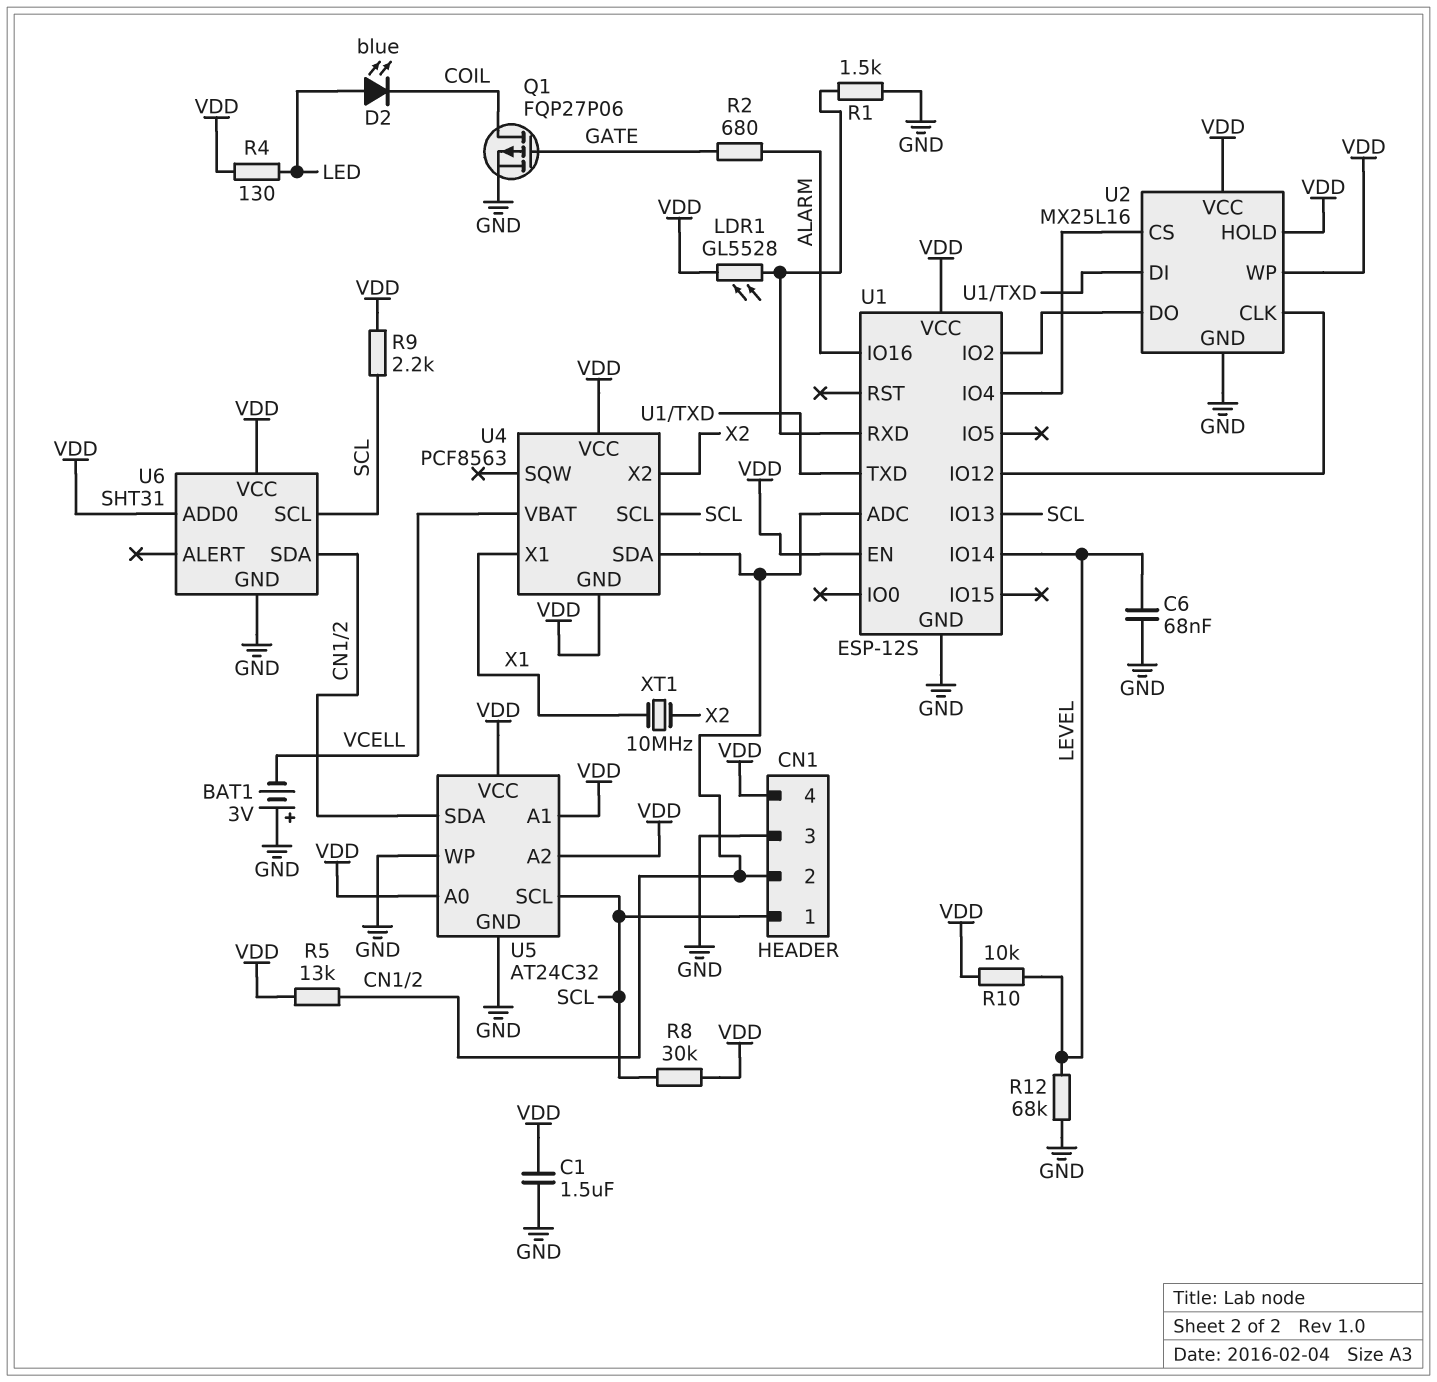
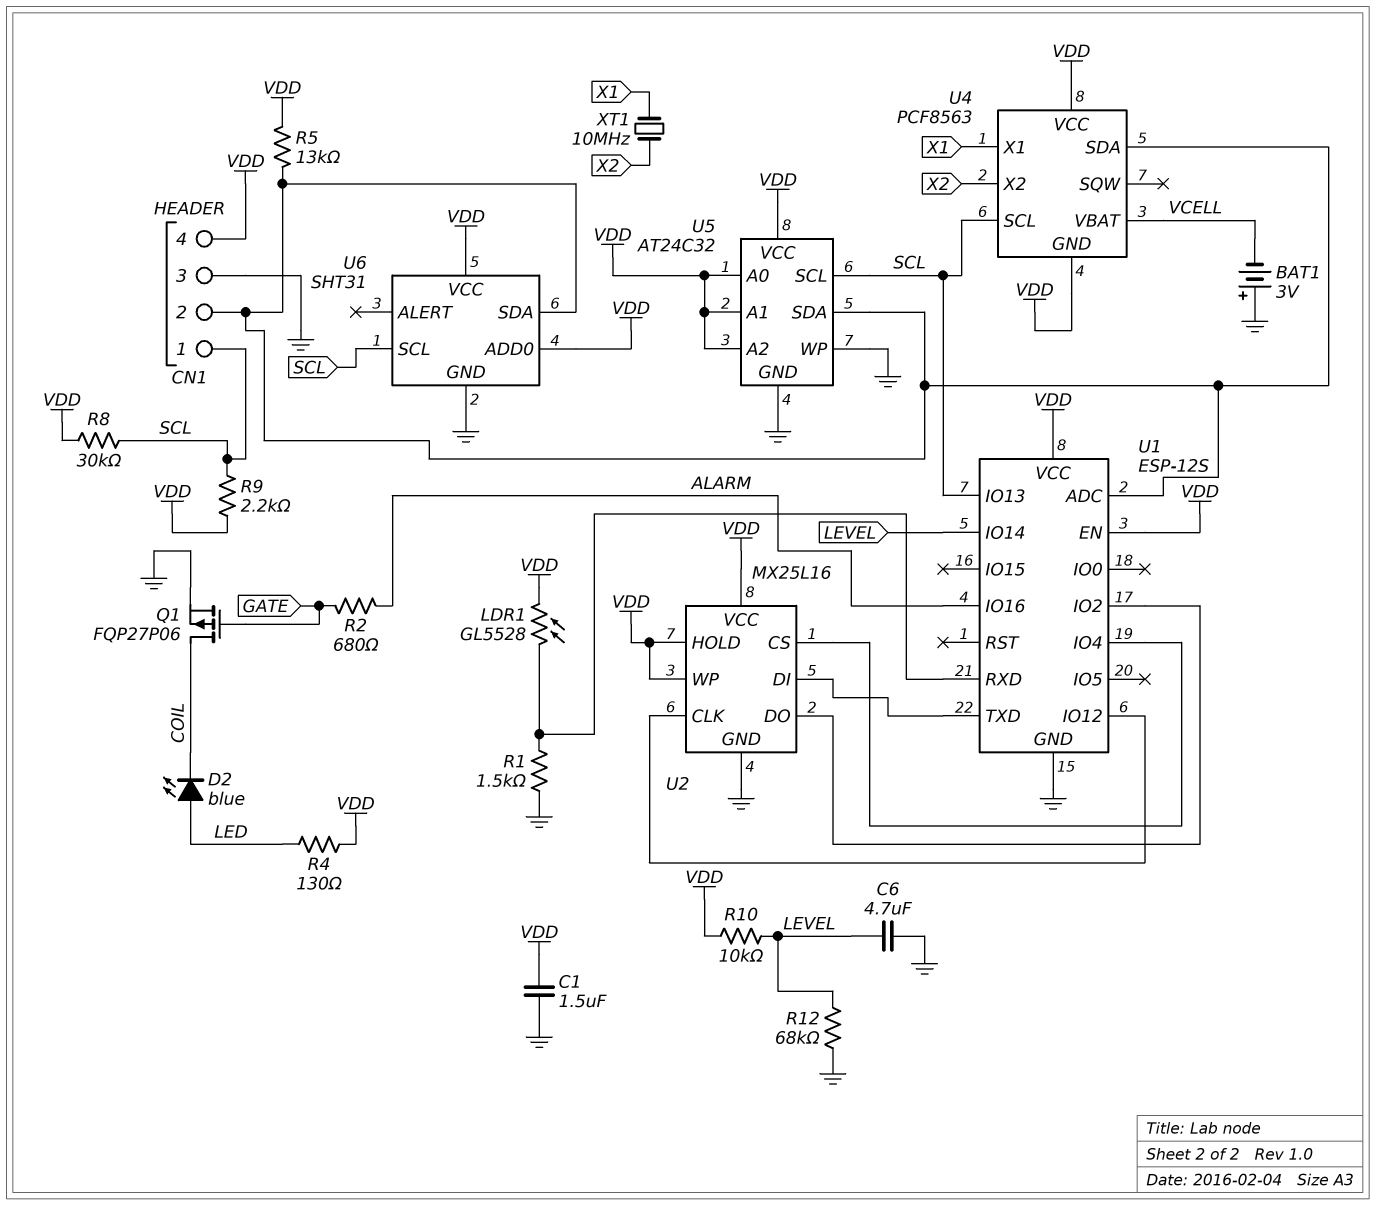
C6: 68nF (GND, LEVEL) -> 4.7uF (GND, LEVEL)

